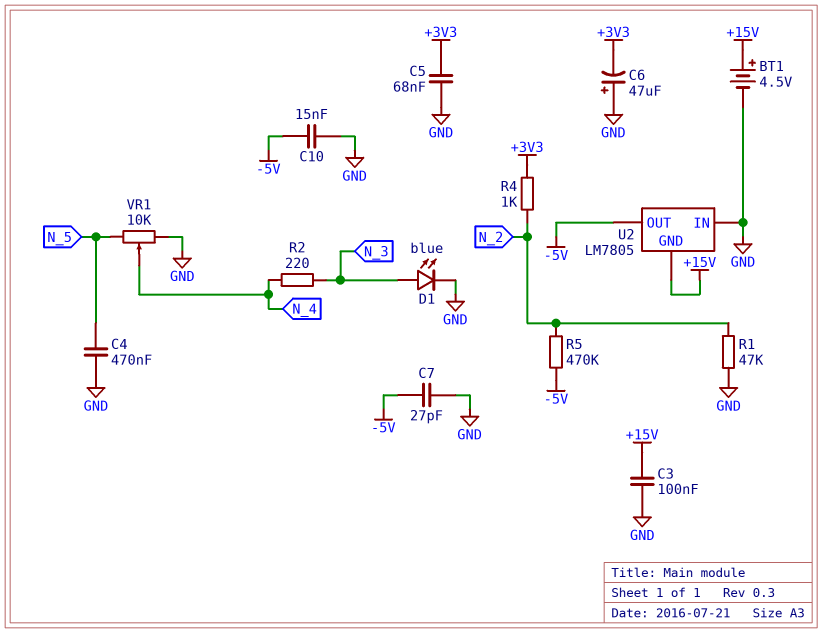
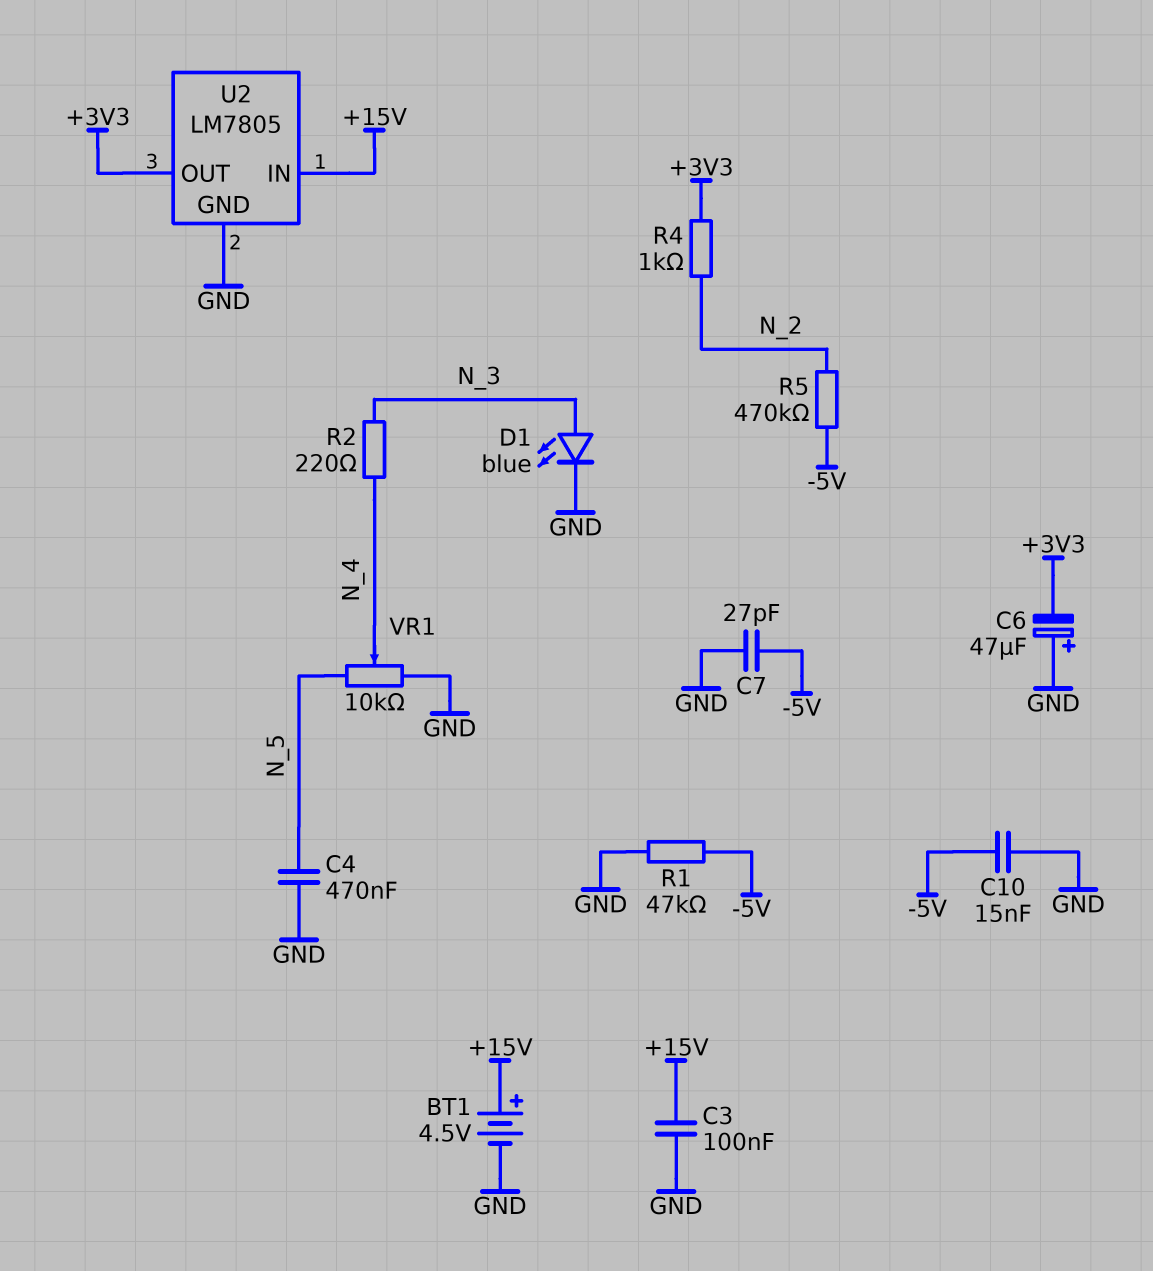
C5: 68nF (+3V3, GND) -> none
R1: 47k (GND, N_2) -> 47k (-5V, GND)
U2 pin GND: +15V -> GND
U2 pin IN: GND -> +15V
U2 pin OUT: -5V -> +3V3

